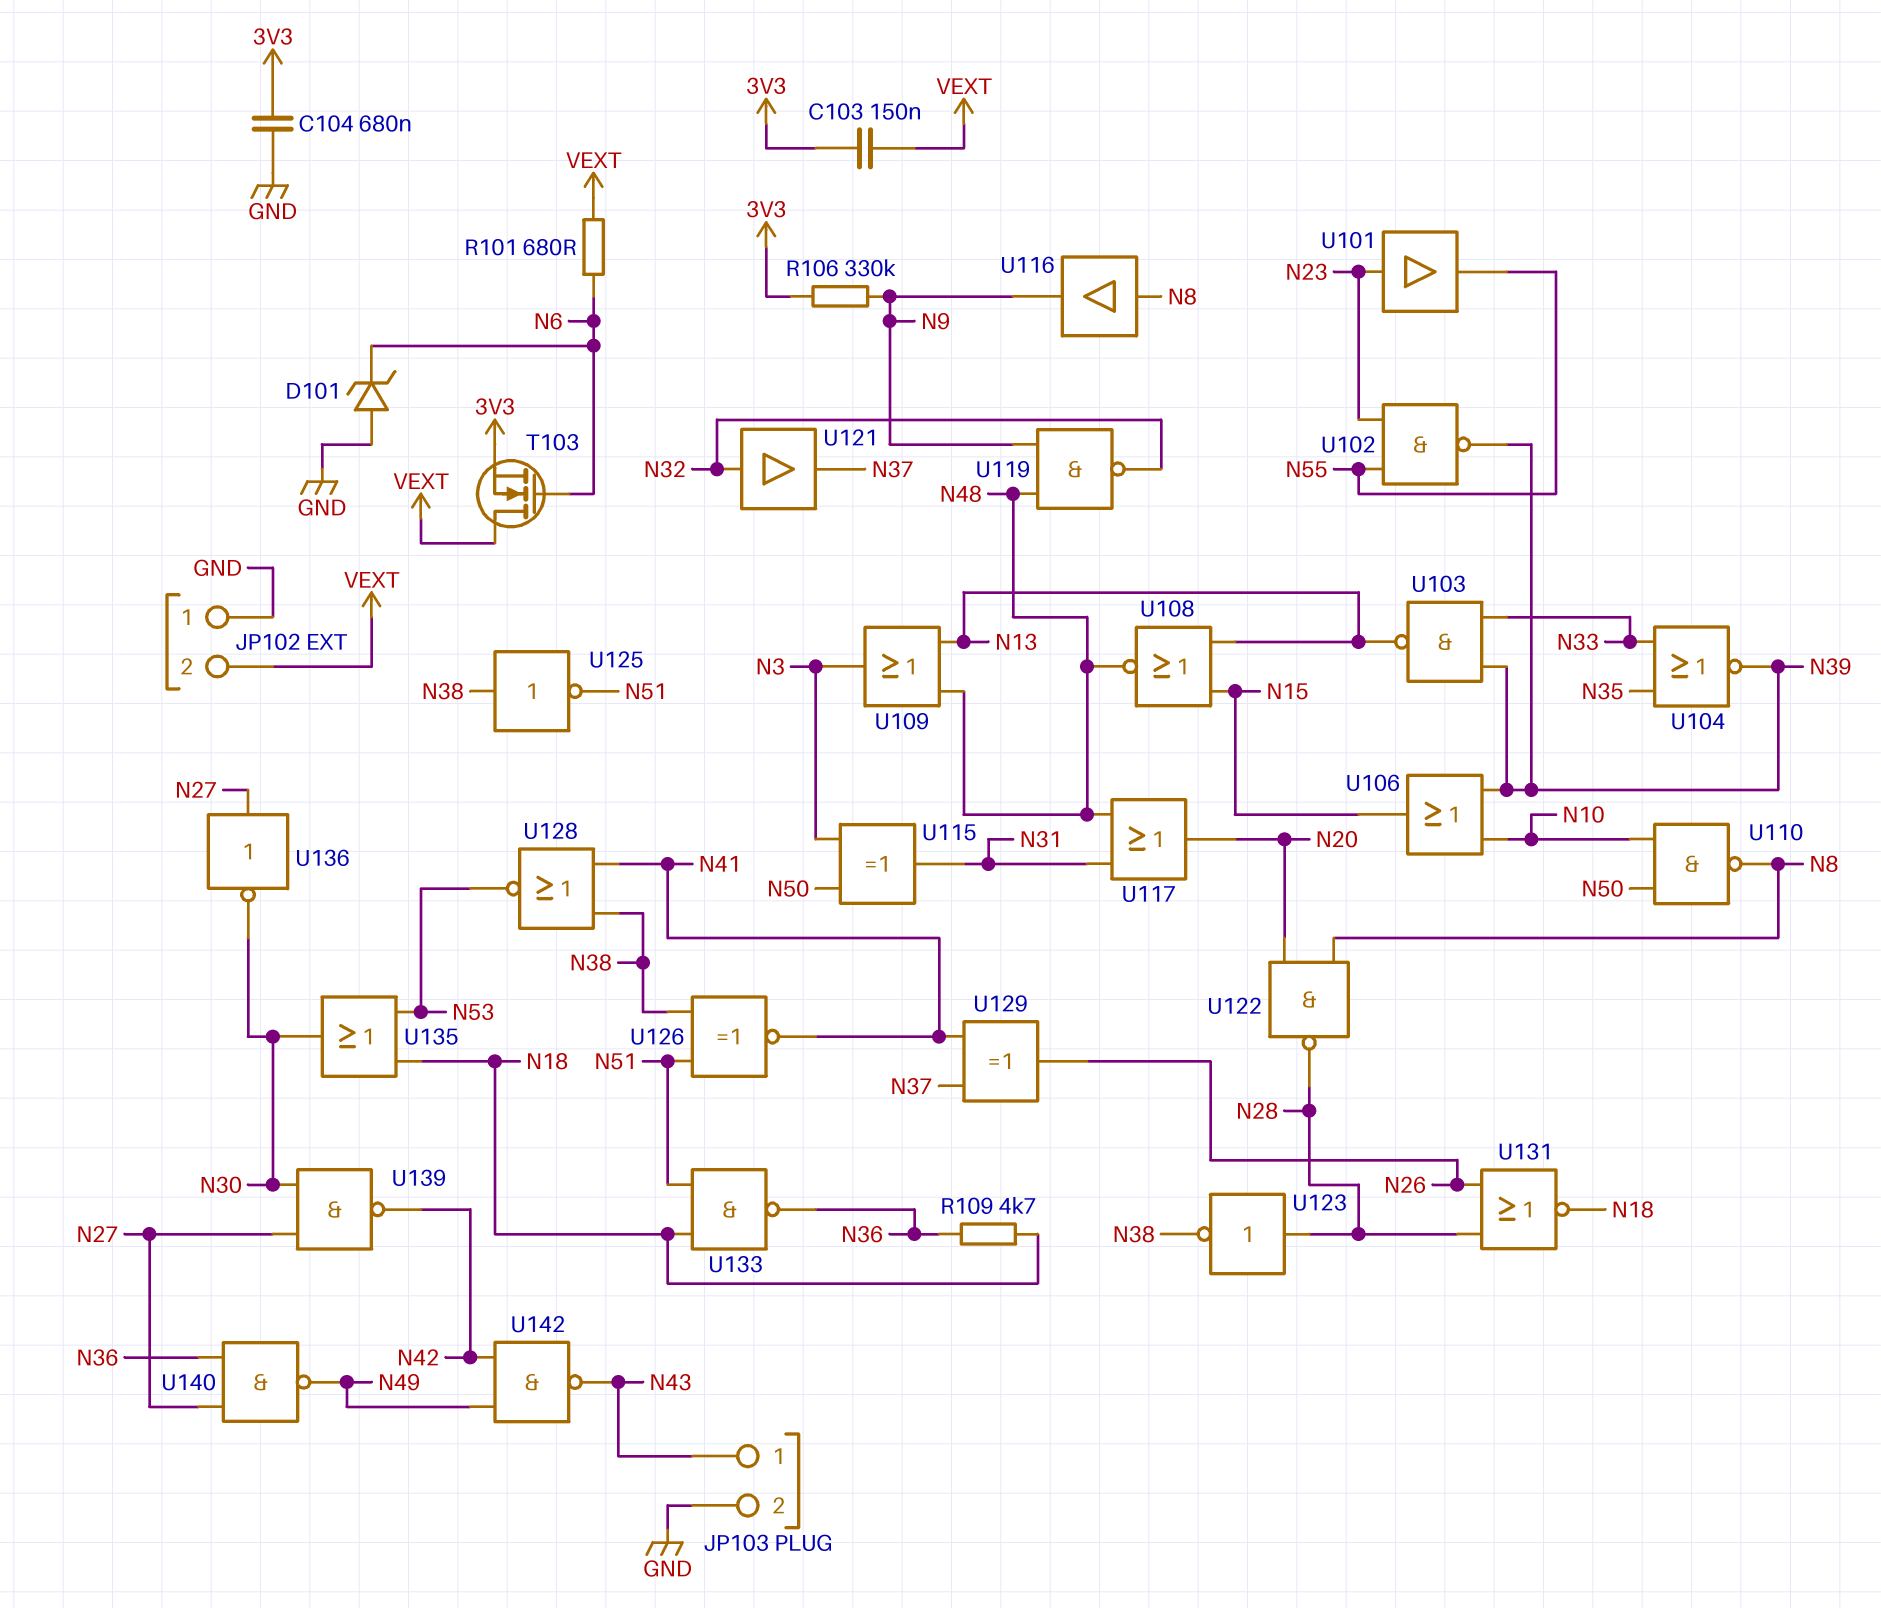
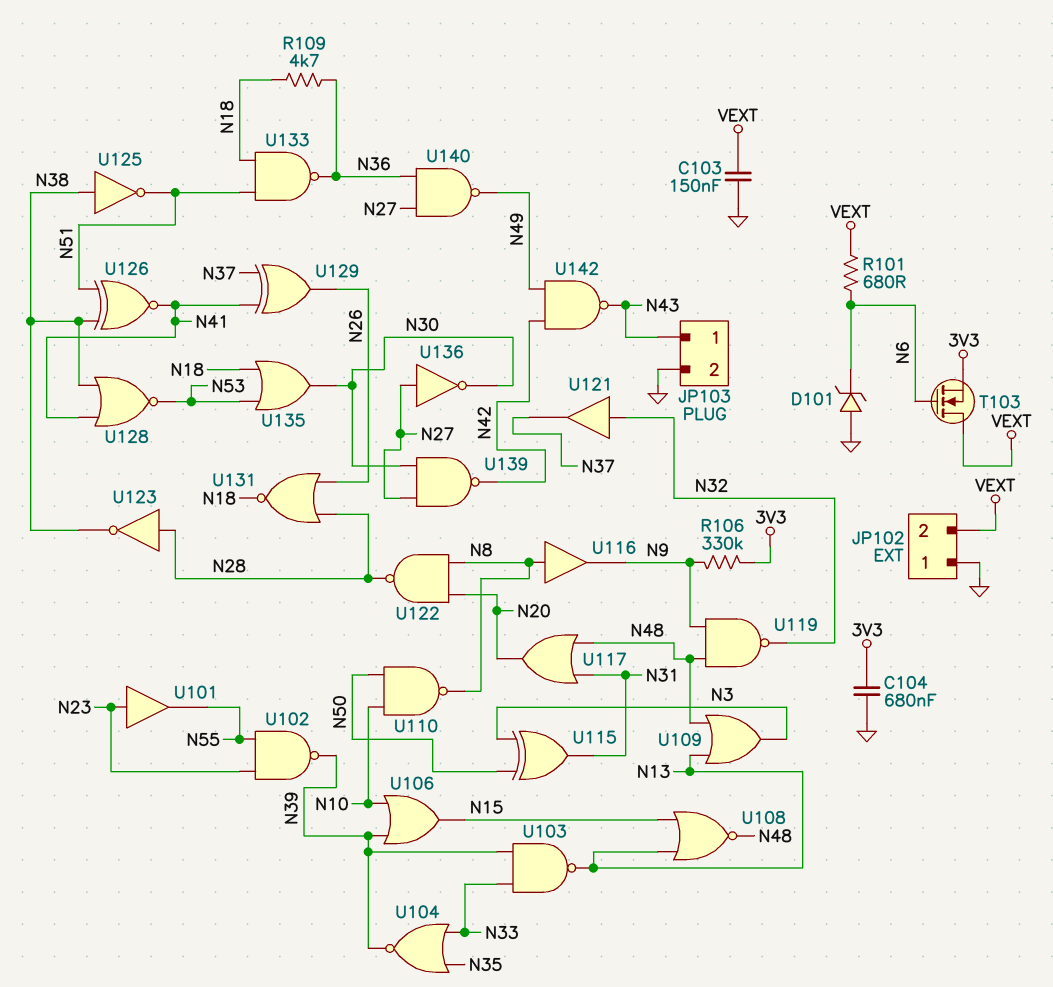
C103: 150nF (3V3, VEXT) -> 150nF (GND, VEXT)

